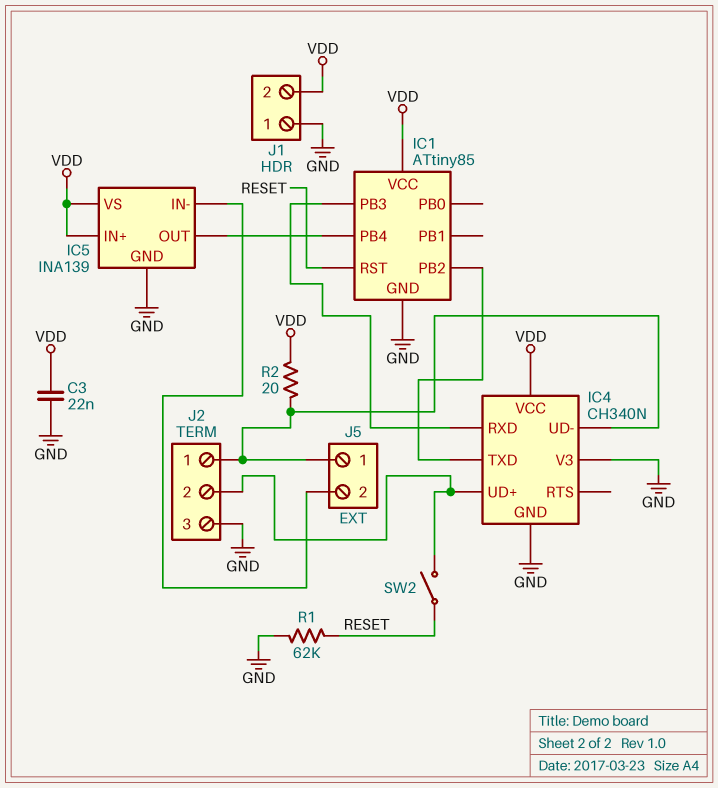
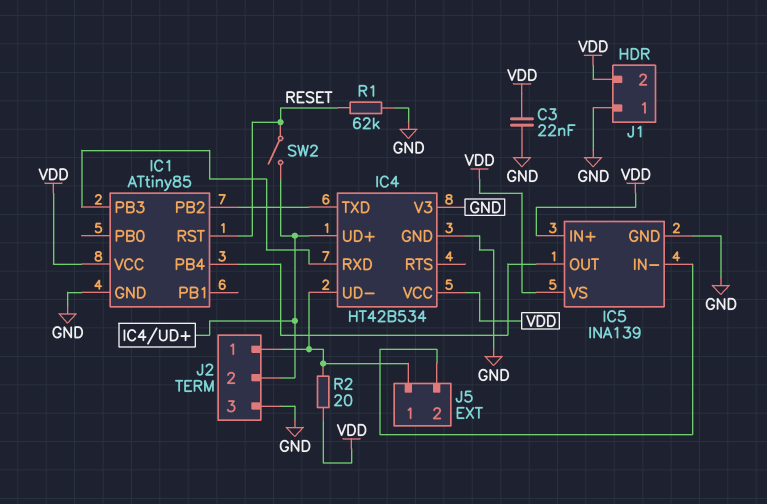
IC4: CH340N -> HT42B534

